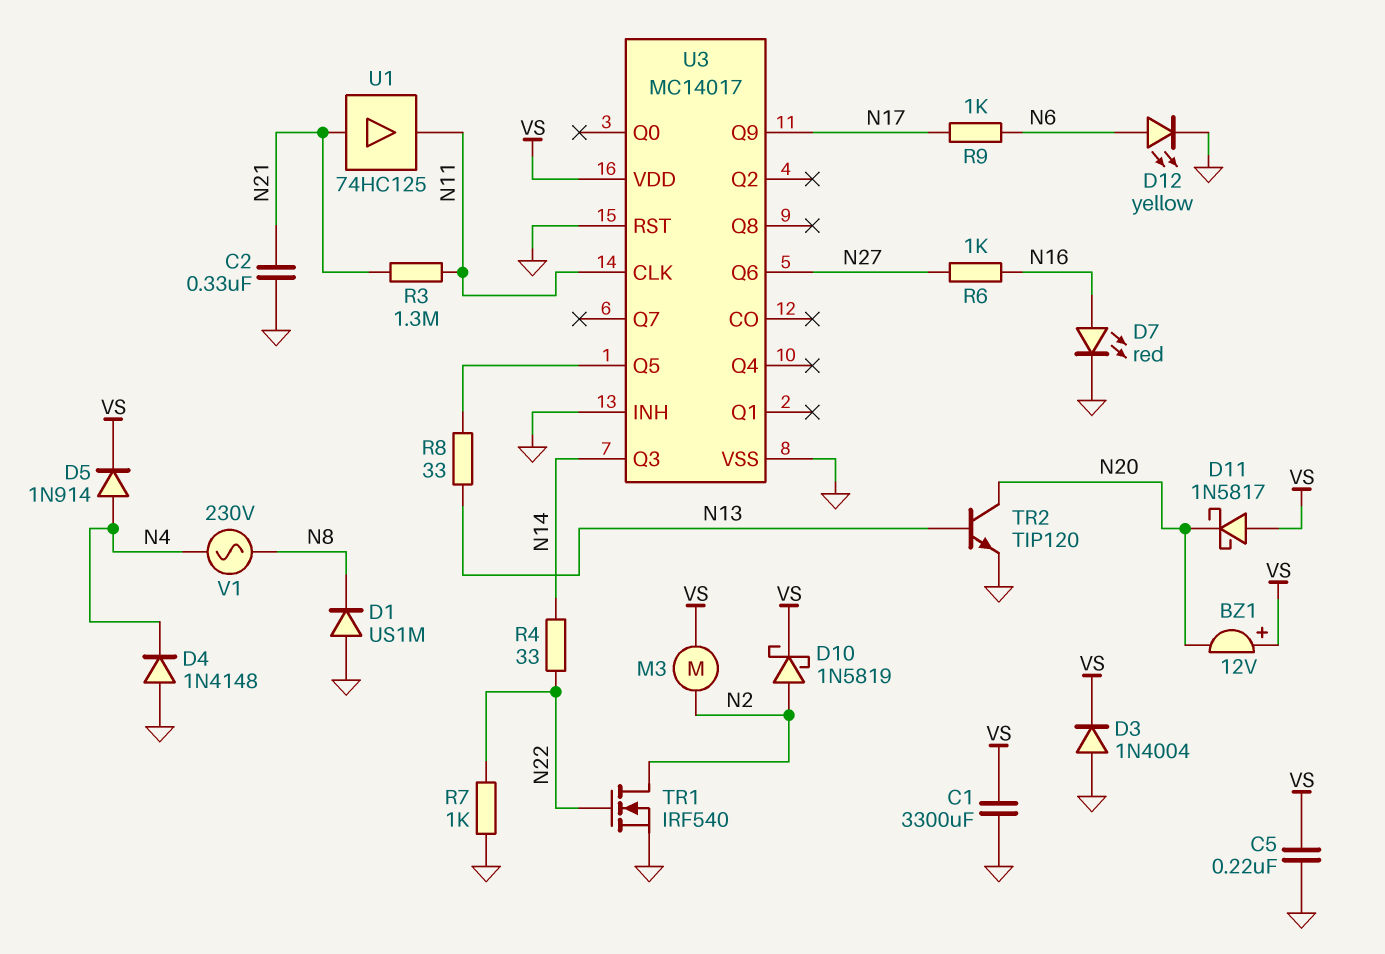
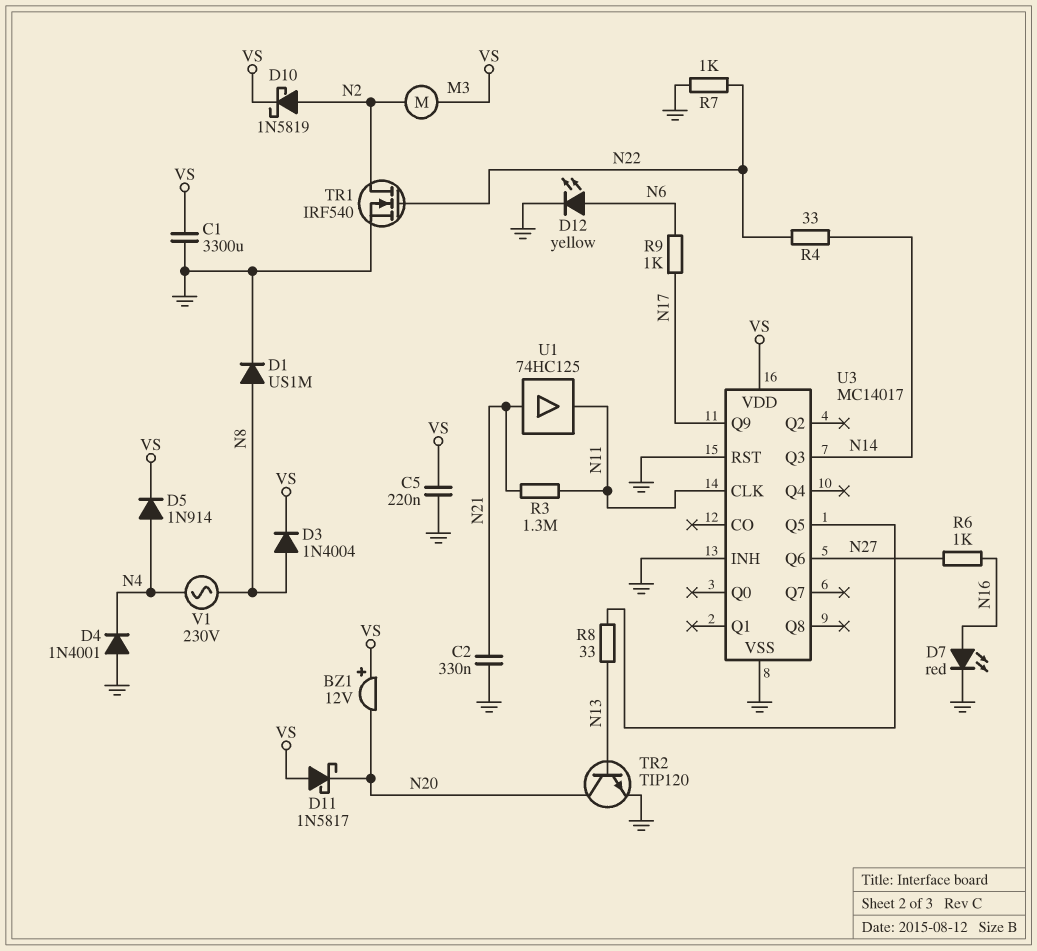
D1: diode US1M (A GND, K N8) -> diode US1M (A N8, K GND)
D3: diode 1N4004 (A GND, K VS) -> diode 1N4004 (A N8, K VS)
D4: diode 1N4148 (A GND, K N4) -> diode 1N4001 (A GND, K N4)

